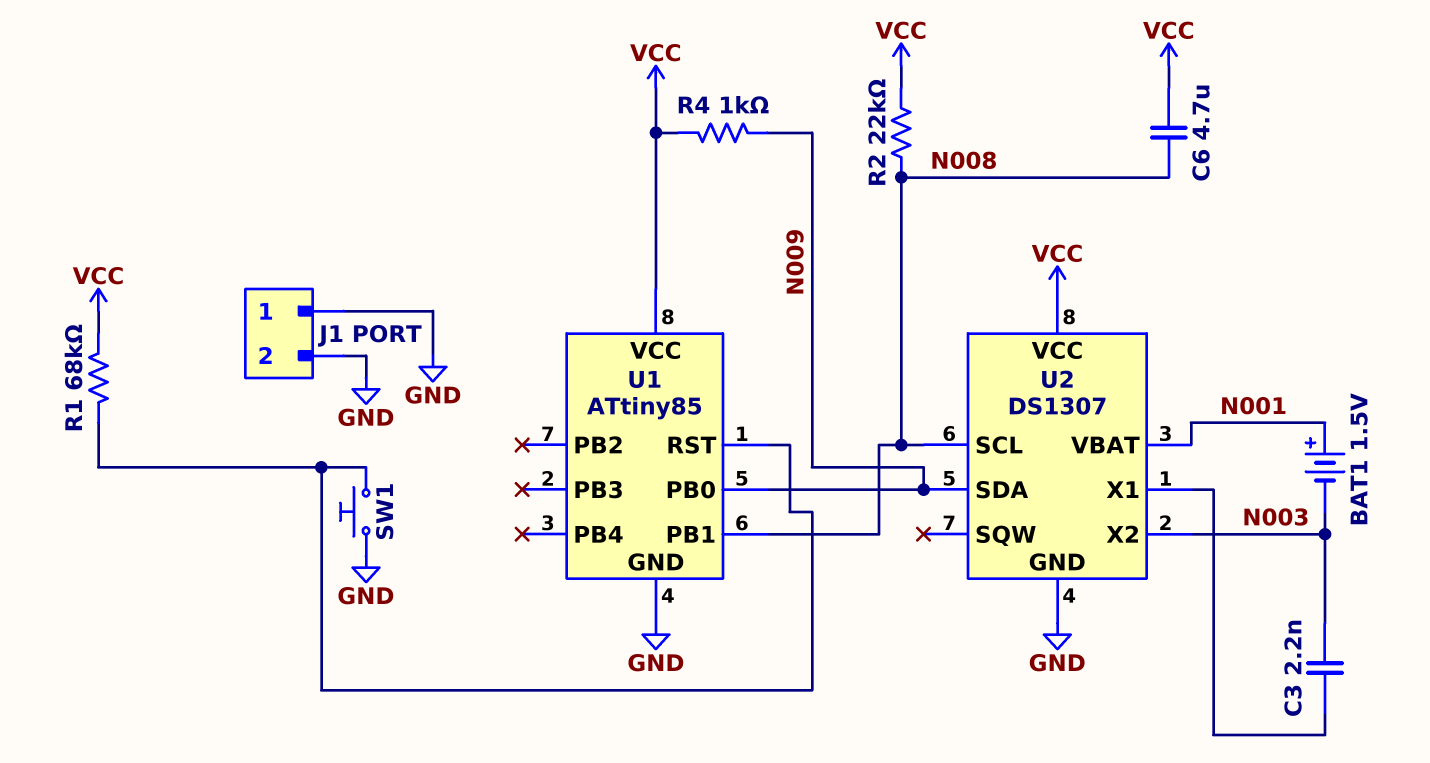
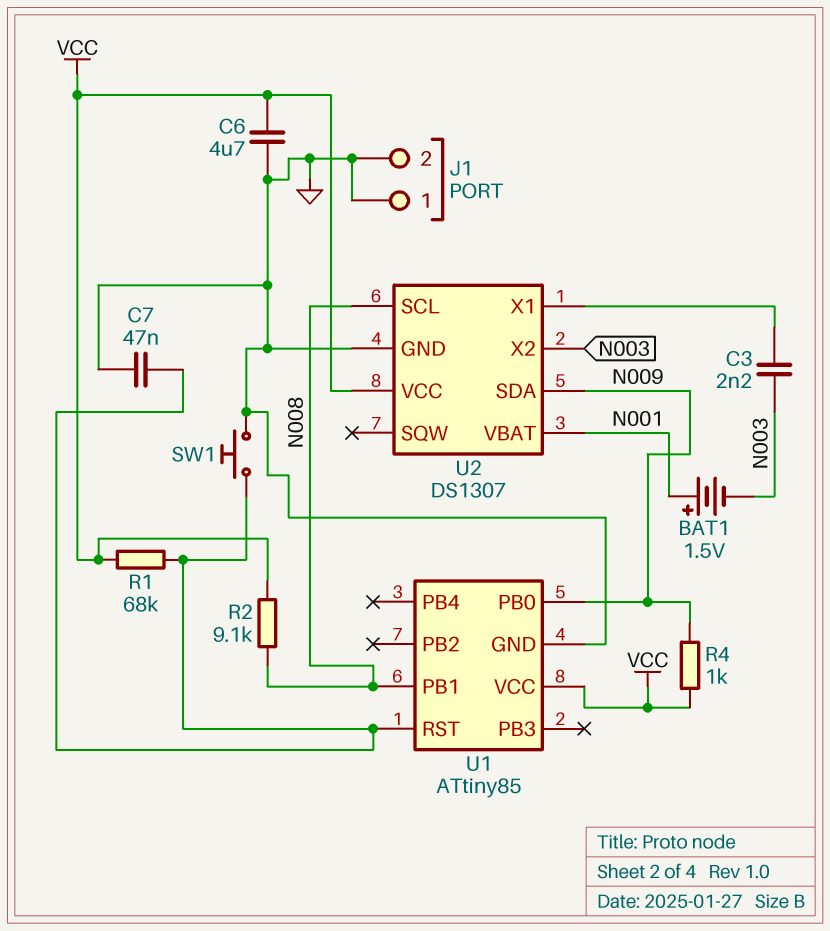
C6: 4.7uF (N008, VCC) -> 4.7uF (GND, VCC)
C7: none -> 47nF (GND, U1/RST)
R2: 22k (N008, VCC) -> 9.1k (N008, VCC)

